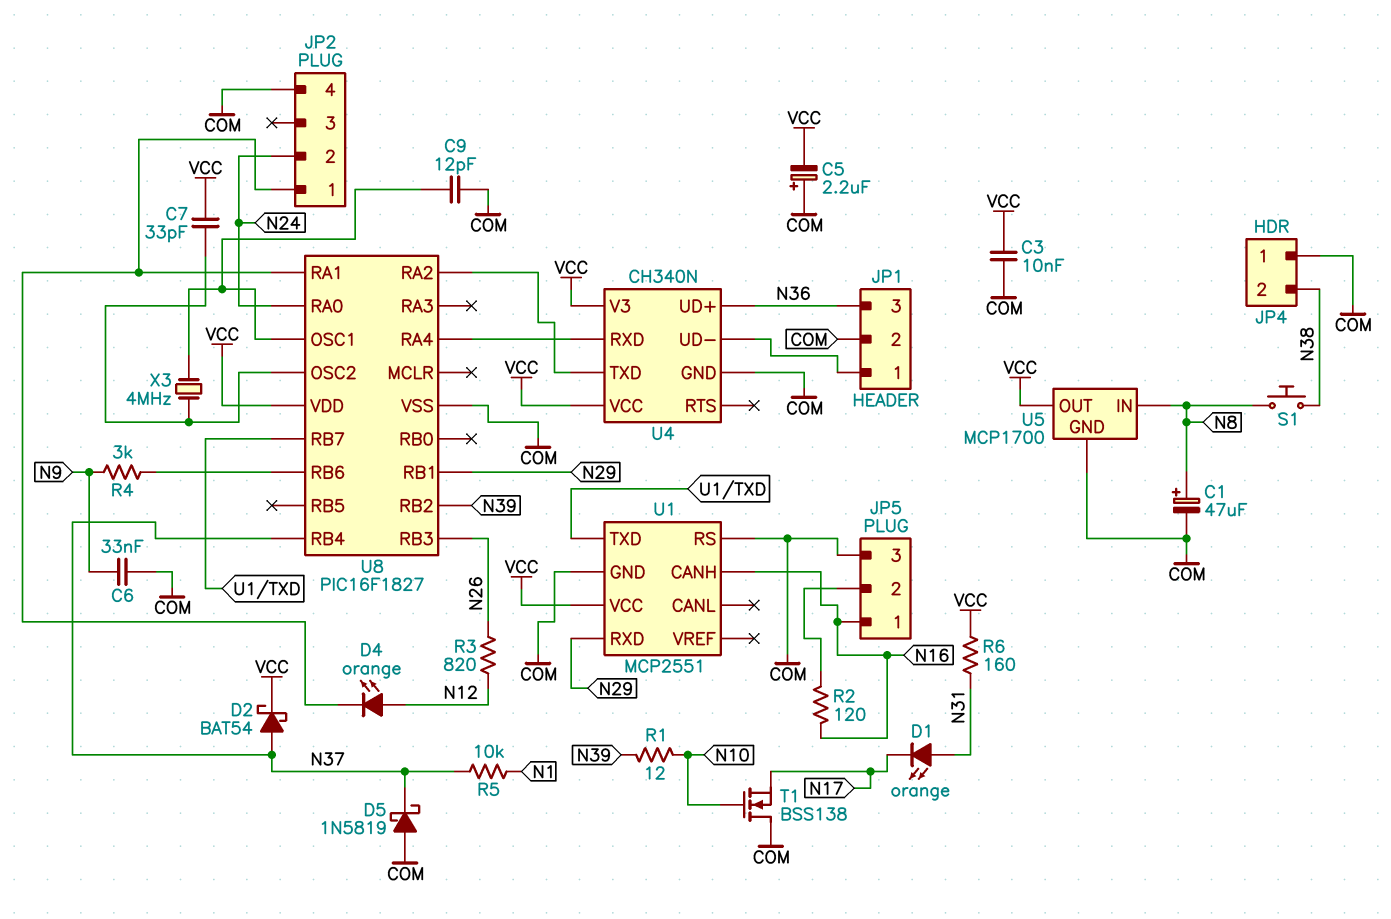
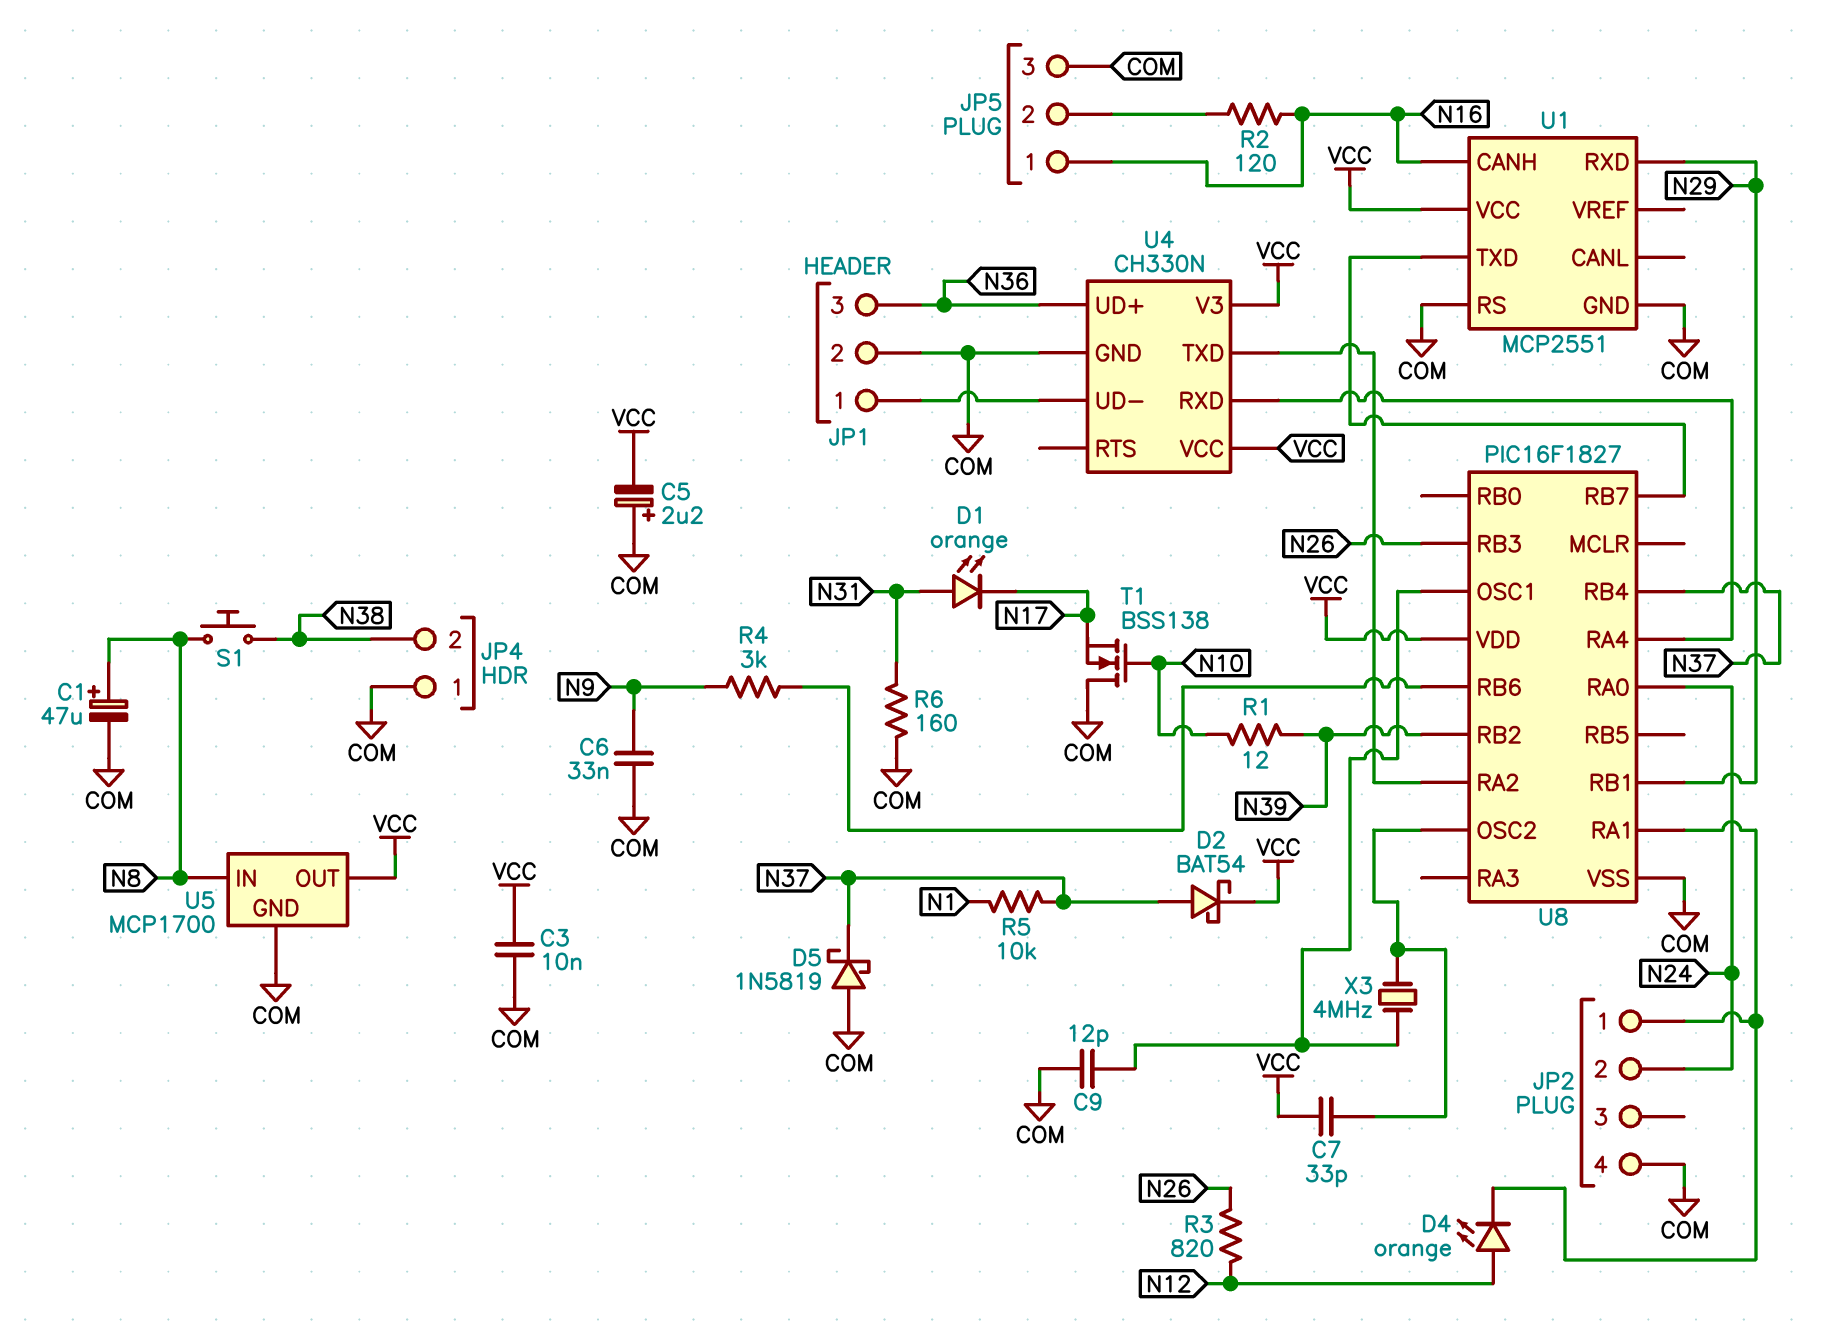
R6: 160 (N31, VCC) -> 160 (COM, N31)
U4: CH340N -> CH330N

